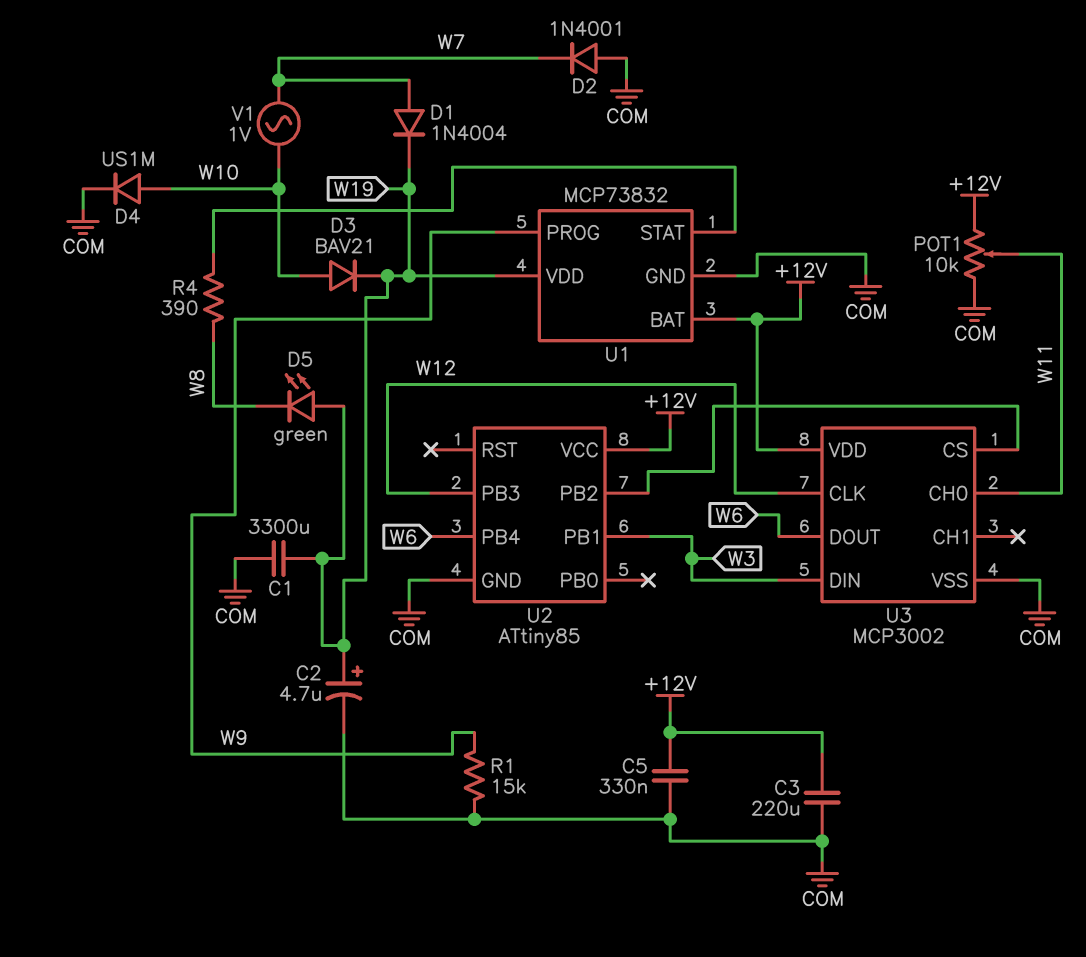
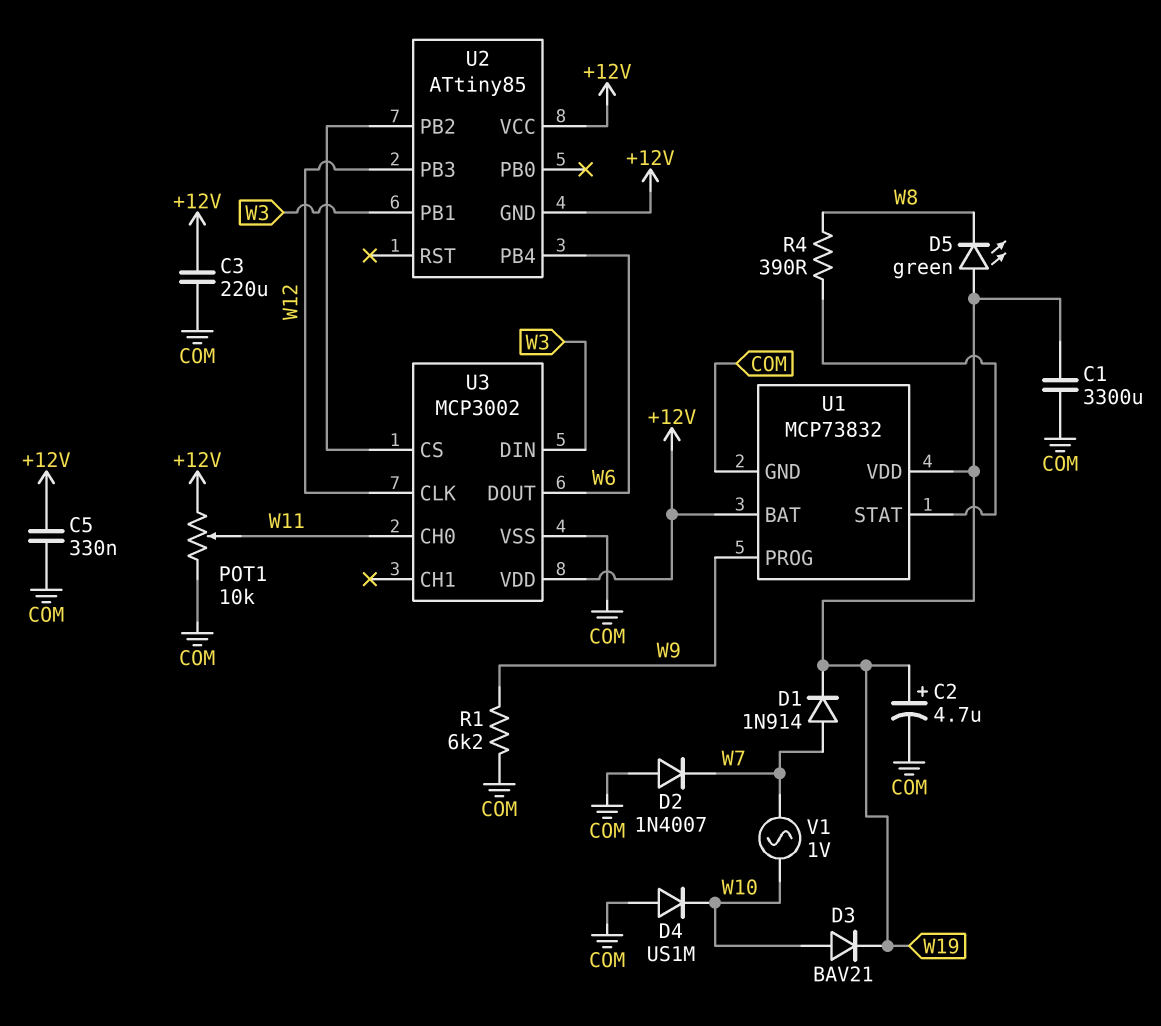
D1: diode 1N4004 (A W7, K W19) -> diode 1N914 (A W7, K W19)
D2: diode 1N4001 (A COM, K W7) -> diode 1N4007 (A COM, K W7)
D4: diode US1M (A W10, K COM) -> diode US1M (A COM, K W10)
R1: 15k (COM, W9) -> 6.2k (COM, W9)
U2 pin GND: COM -> +12V

